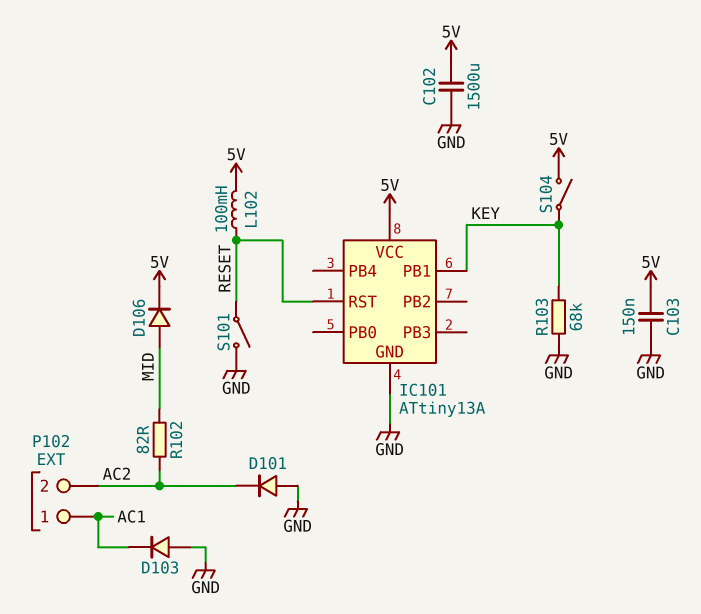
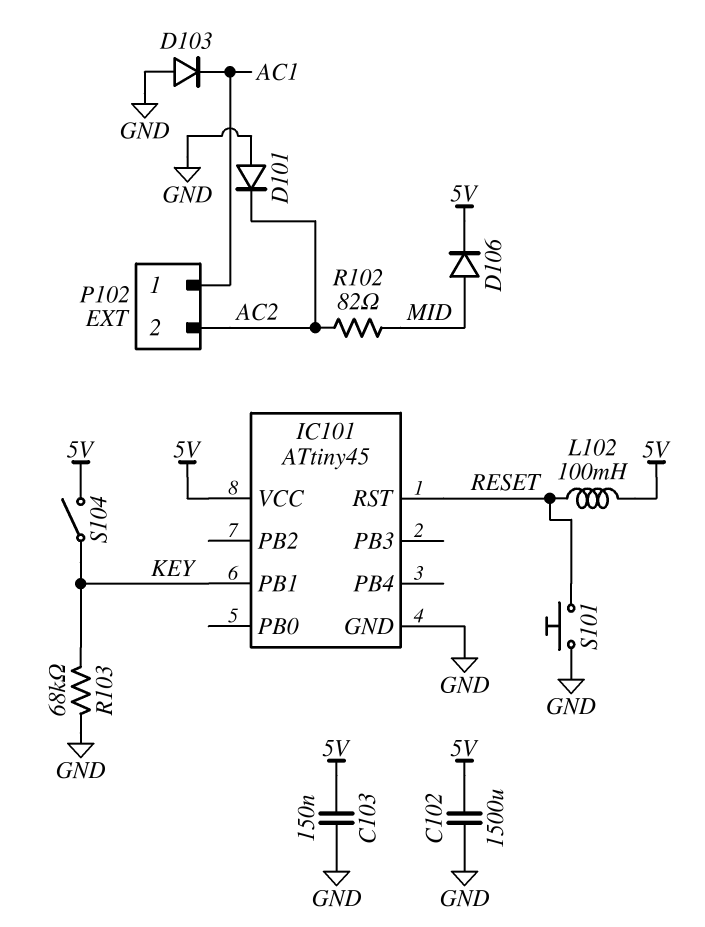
IC101: ATtiny13A -> ATtiny45
S101: switch (GND, RESET) -> button (GND, RESET)

